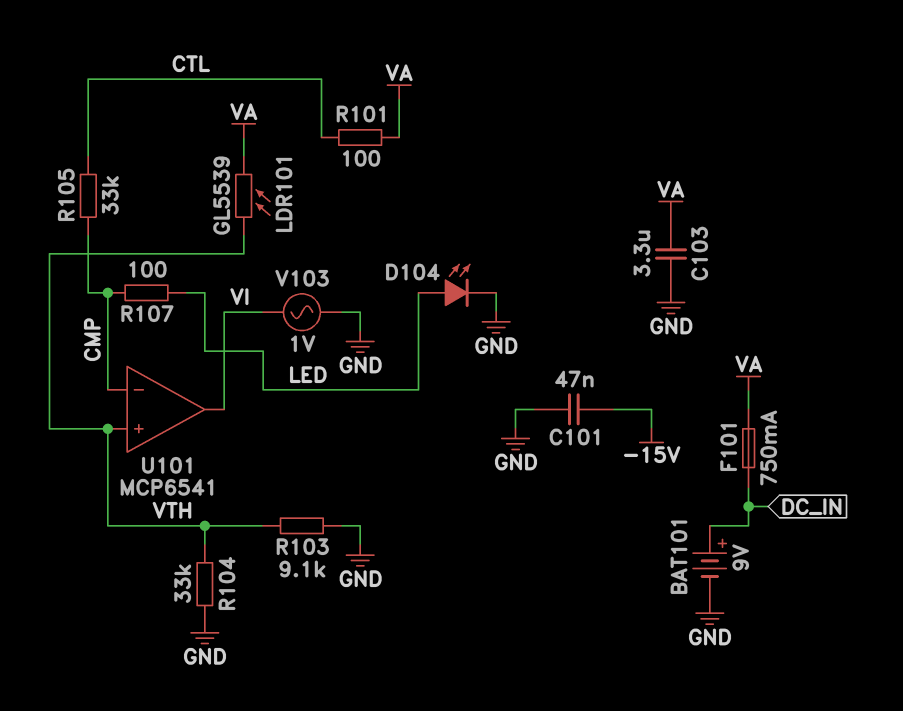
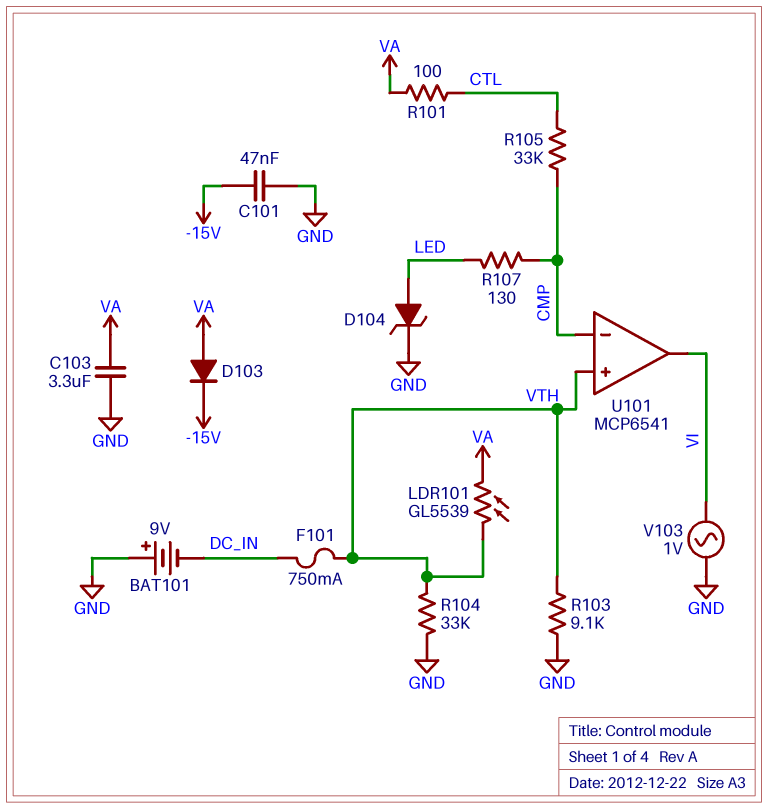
BAT101: 9V (plus DC_IN, minus GND) -> 9V (plus GND, minus DC_IN)
D103: none -> diode (A VA, K -15V)
D104: LED (A LED, K GND) -> zener (A LED, K GND)
F101: 750mA (DC_IN, VA) -> 750mA (DC_IN, VTH)
R107: 100 (CMP, LED) -> 130 (CMP, LED)

